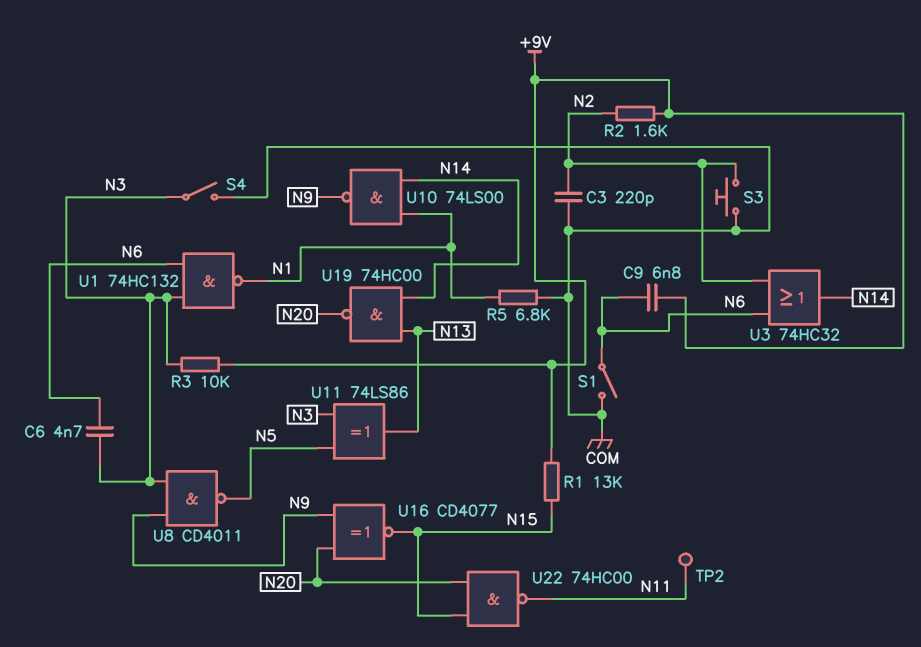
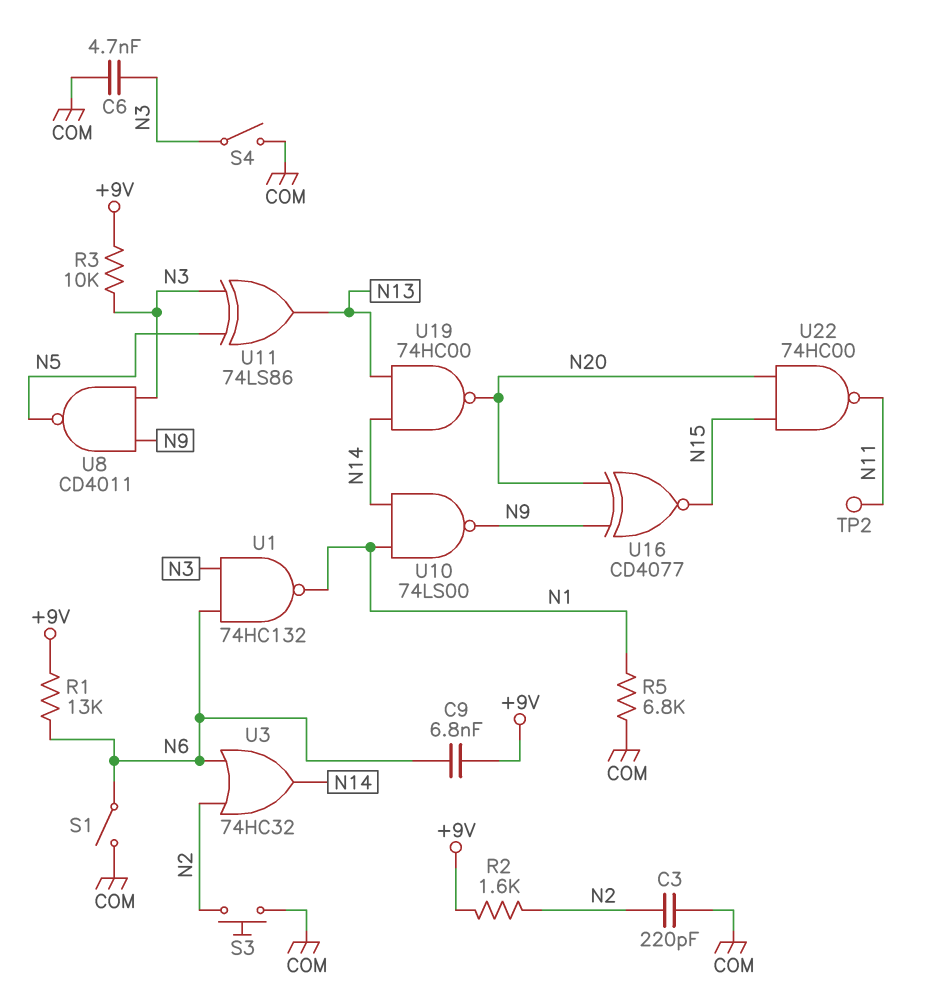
C6: 4.7nF (N3, N6) -> 4.7nF (COM, N3)
R1: 13k (+9V, N15) -> 13k (+9V, N6)

